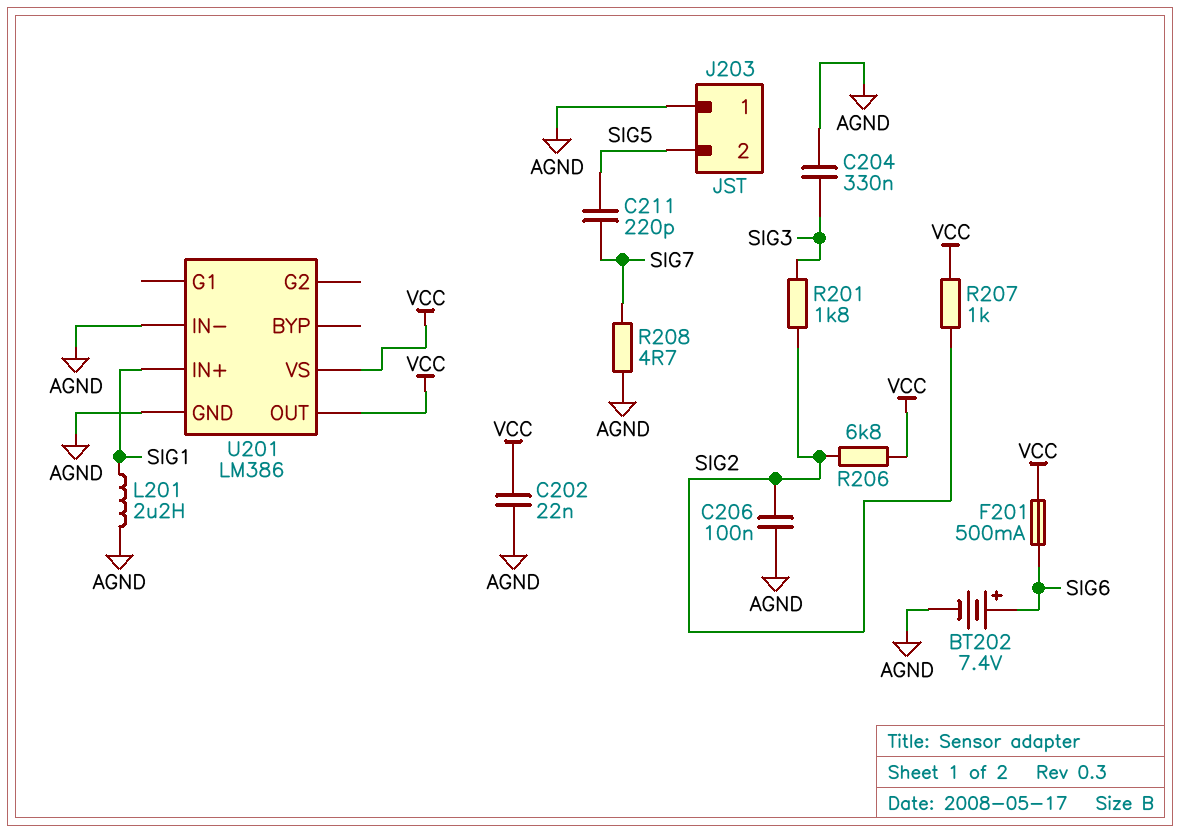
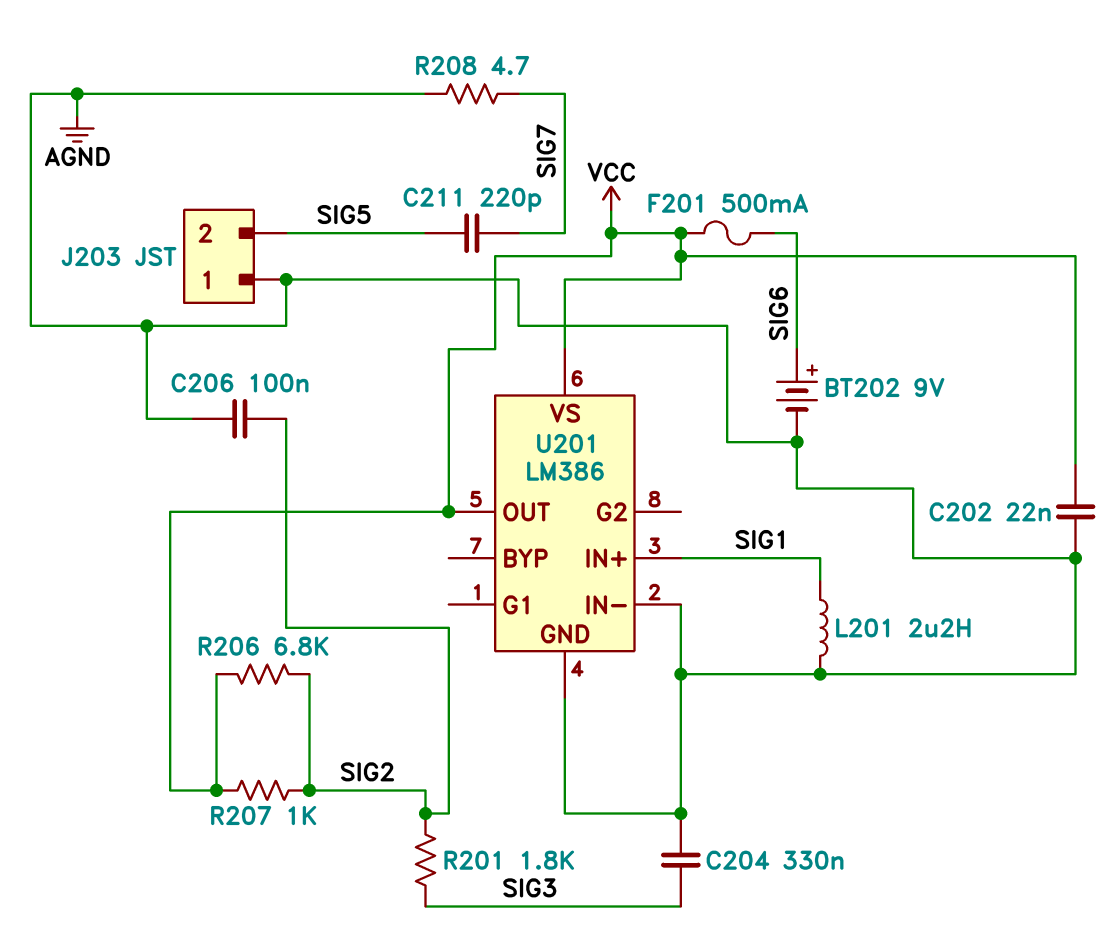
BT202: 7.4V (plus SIG6, minus AGND) -> 9V (plus SIG6, minus AGND)

